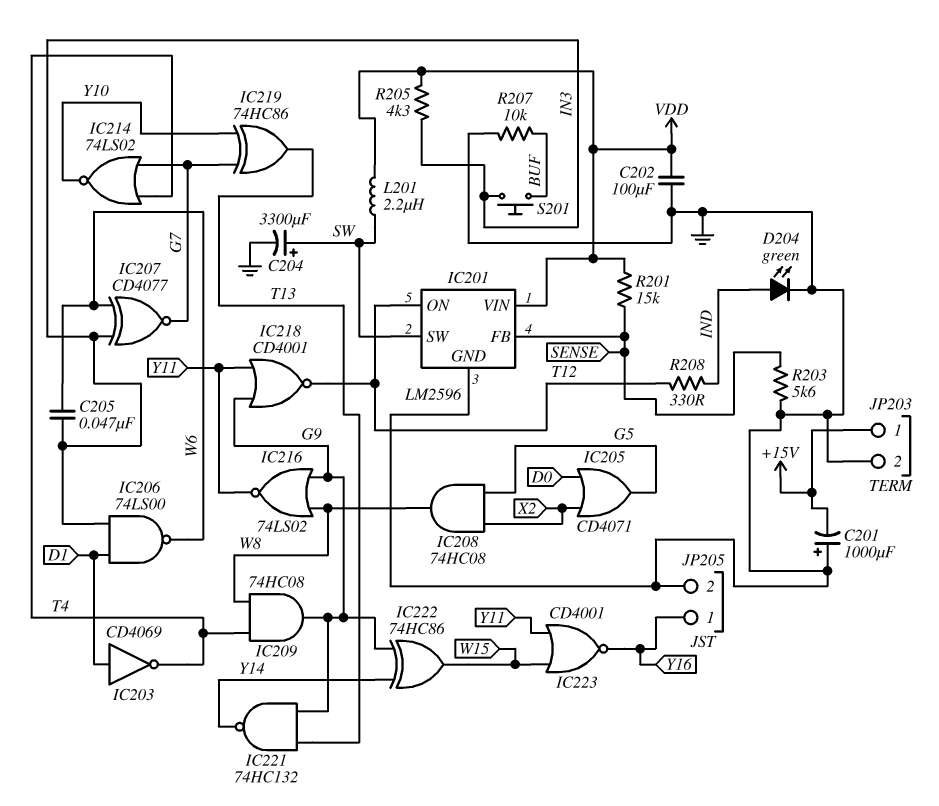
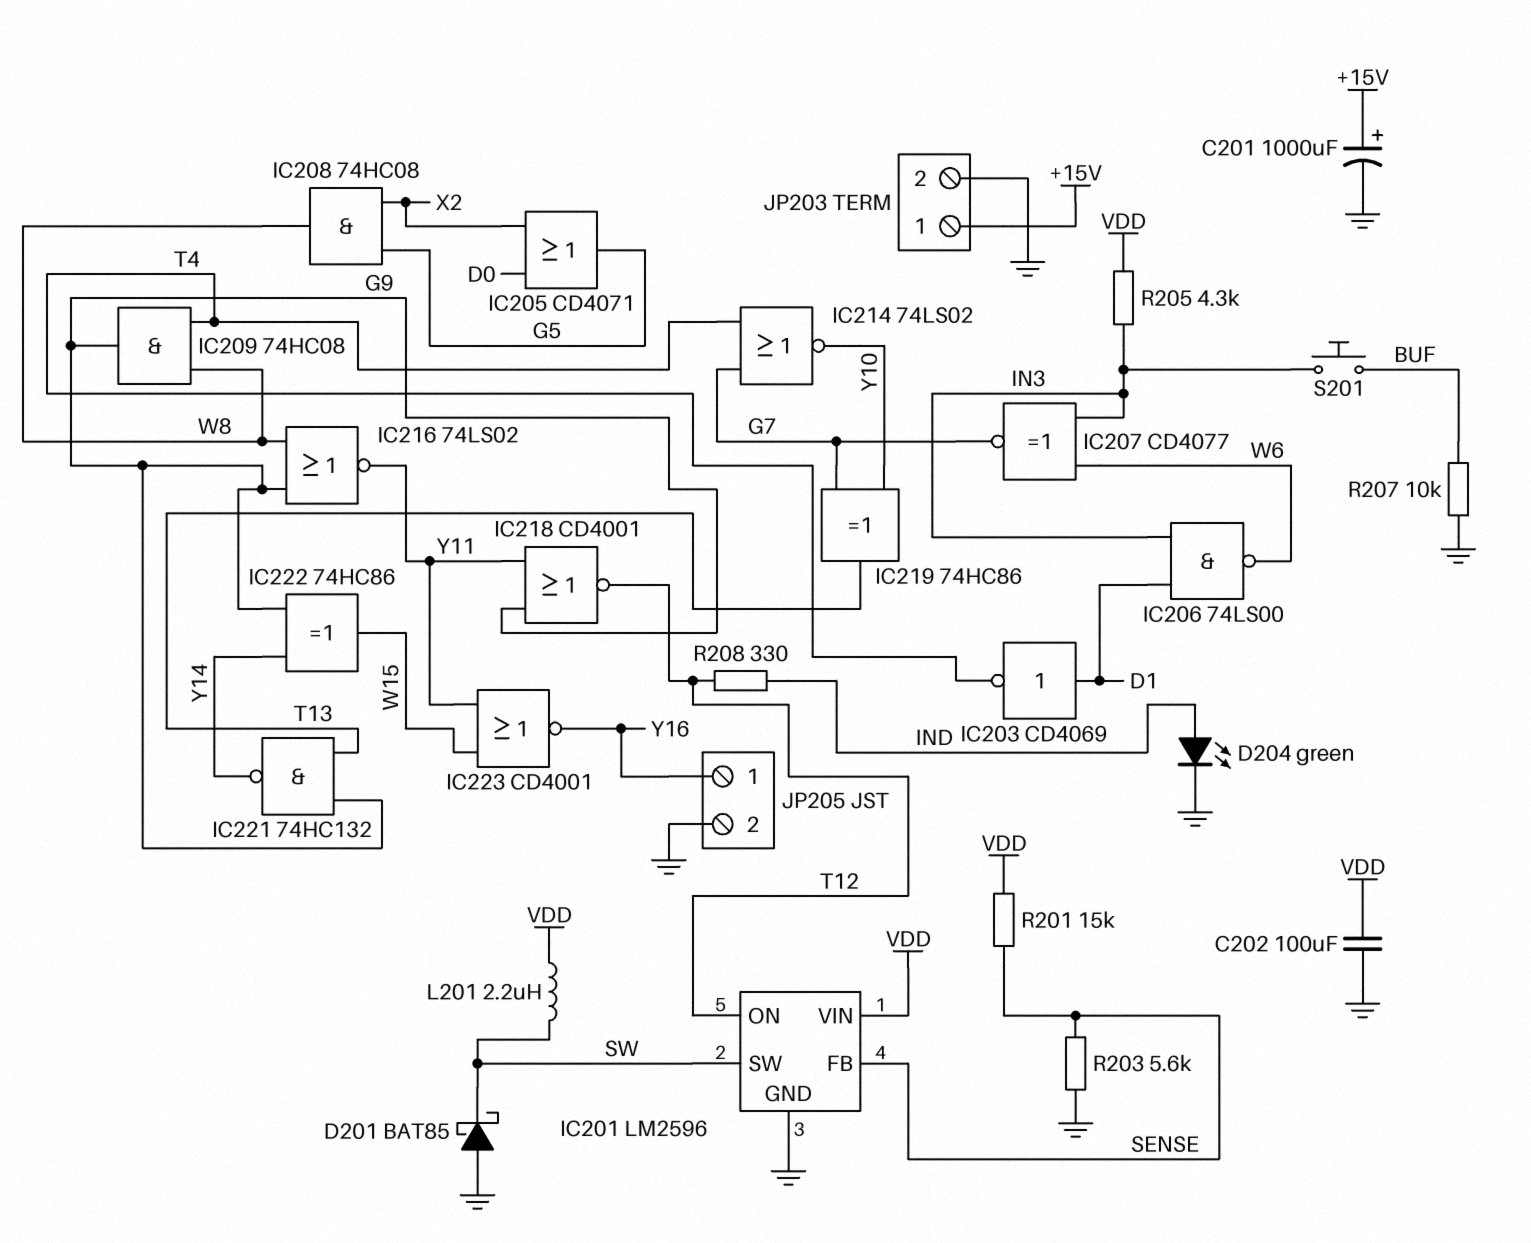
C201: 1000uF (plus GND, minus +15V) -> 1000uF (plus +15V, minus GND)
C204: 3300uF (plus SW, minus GND) -> none
C205: 47nF (IN3, W6) -> none
D201: none -> schottky BAT85 (A GND, K SW)

